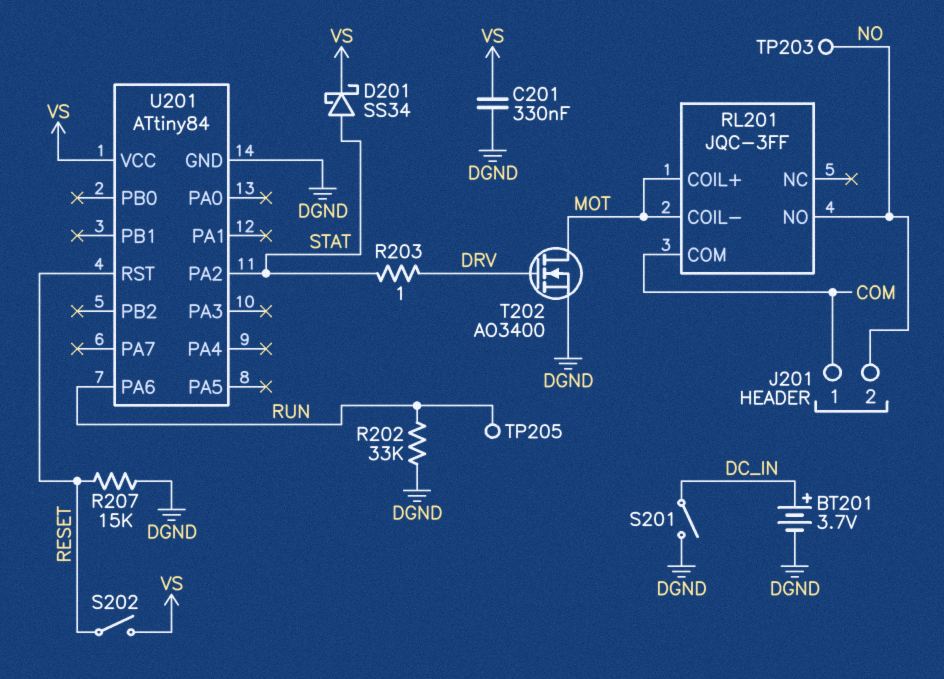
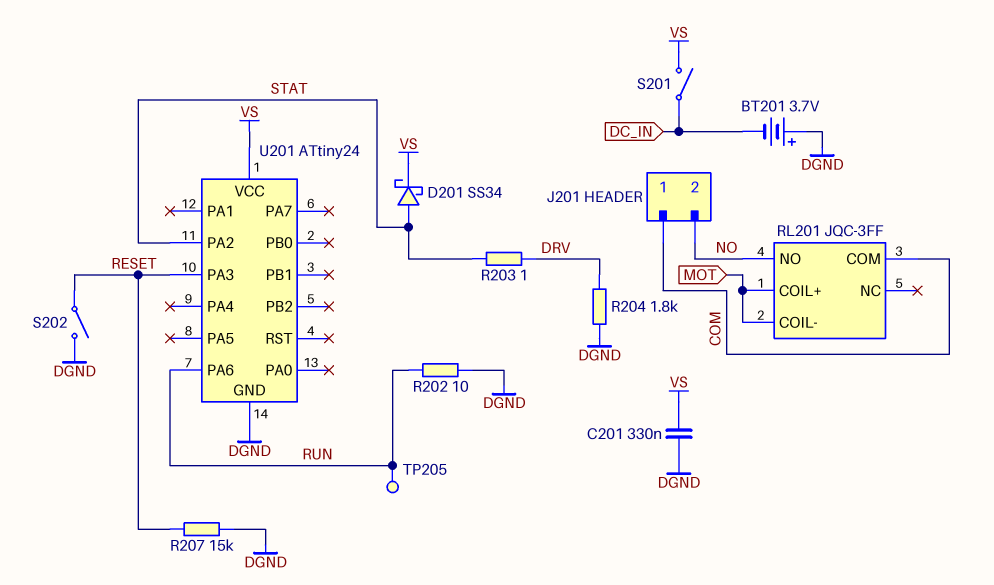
BT201: 3.7V (plus DC_IN, minus DGND) -> 3.7V (plus DGND, minus DC_IN)
R202: 33k (DGND, RUN) -> 10 (DGND, RUN)
R204: none -> 1.8k (DGND, DRV)
S201: switch (DC_IN, DGND) -> switch (DC_IN, VS)
S202: switch (RESET, VS) -> switch (DGND, RESET)
T202: NMOS AO3400 (G DRV, D MOT, S DGND) -> none
TP203: test point (NO) -> none
U201: ATtiny84 -> ATtiny24
U201 pin PA3: none -> RESET
U201 pin RST: RESET -> none

